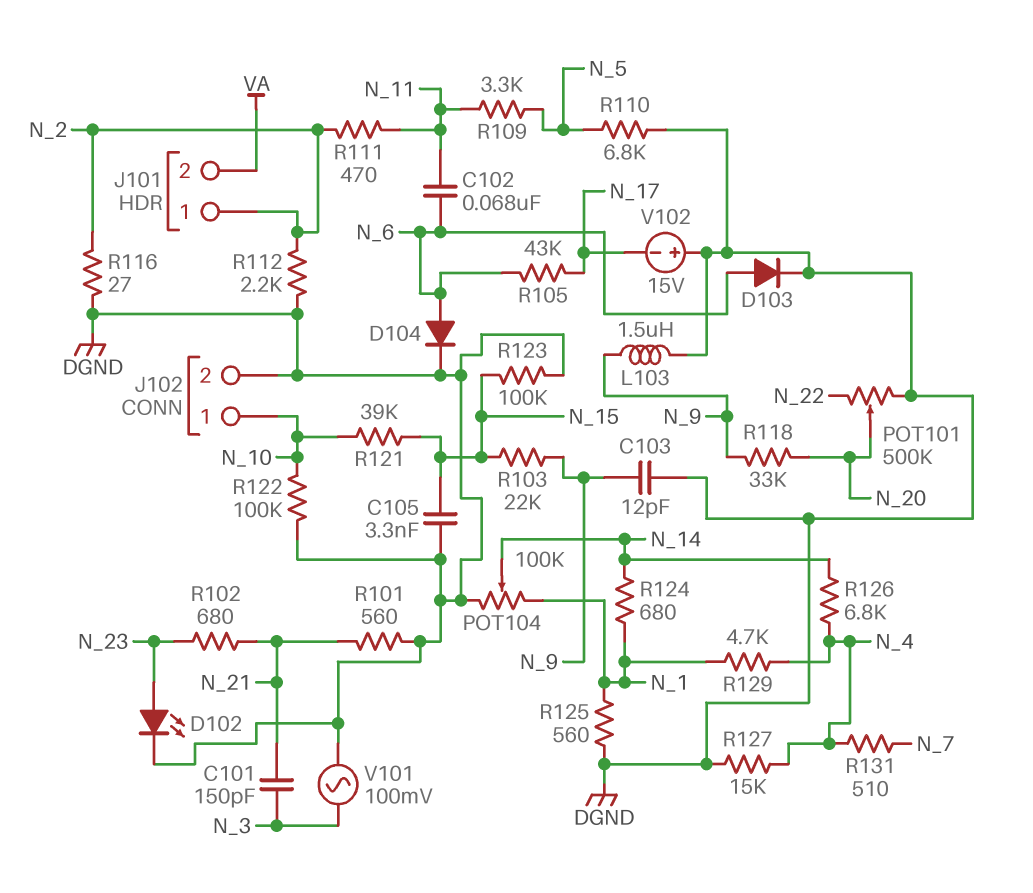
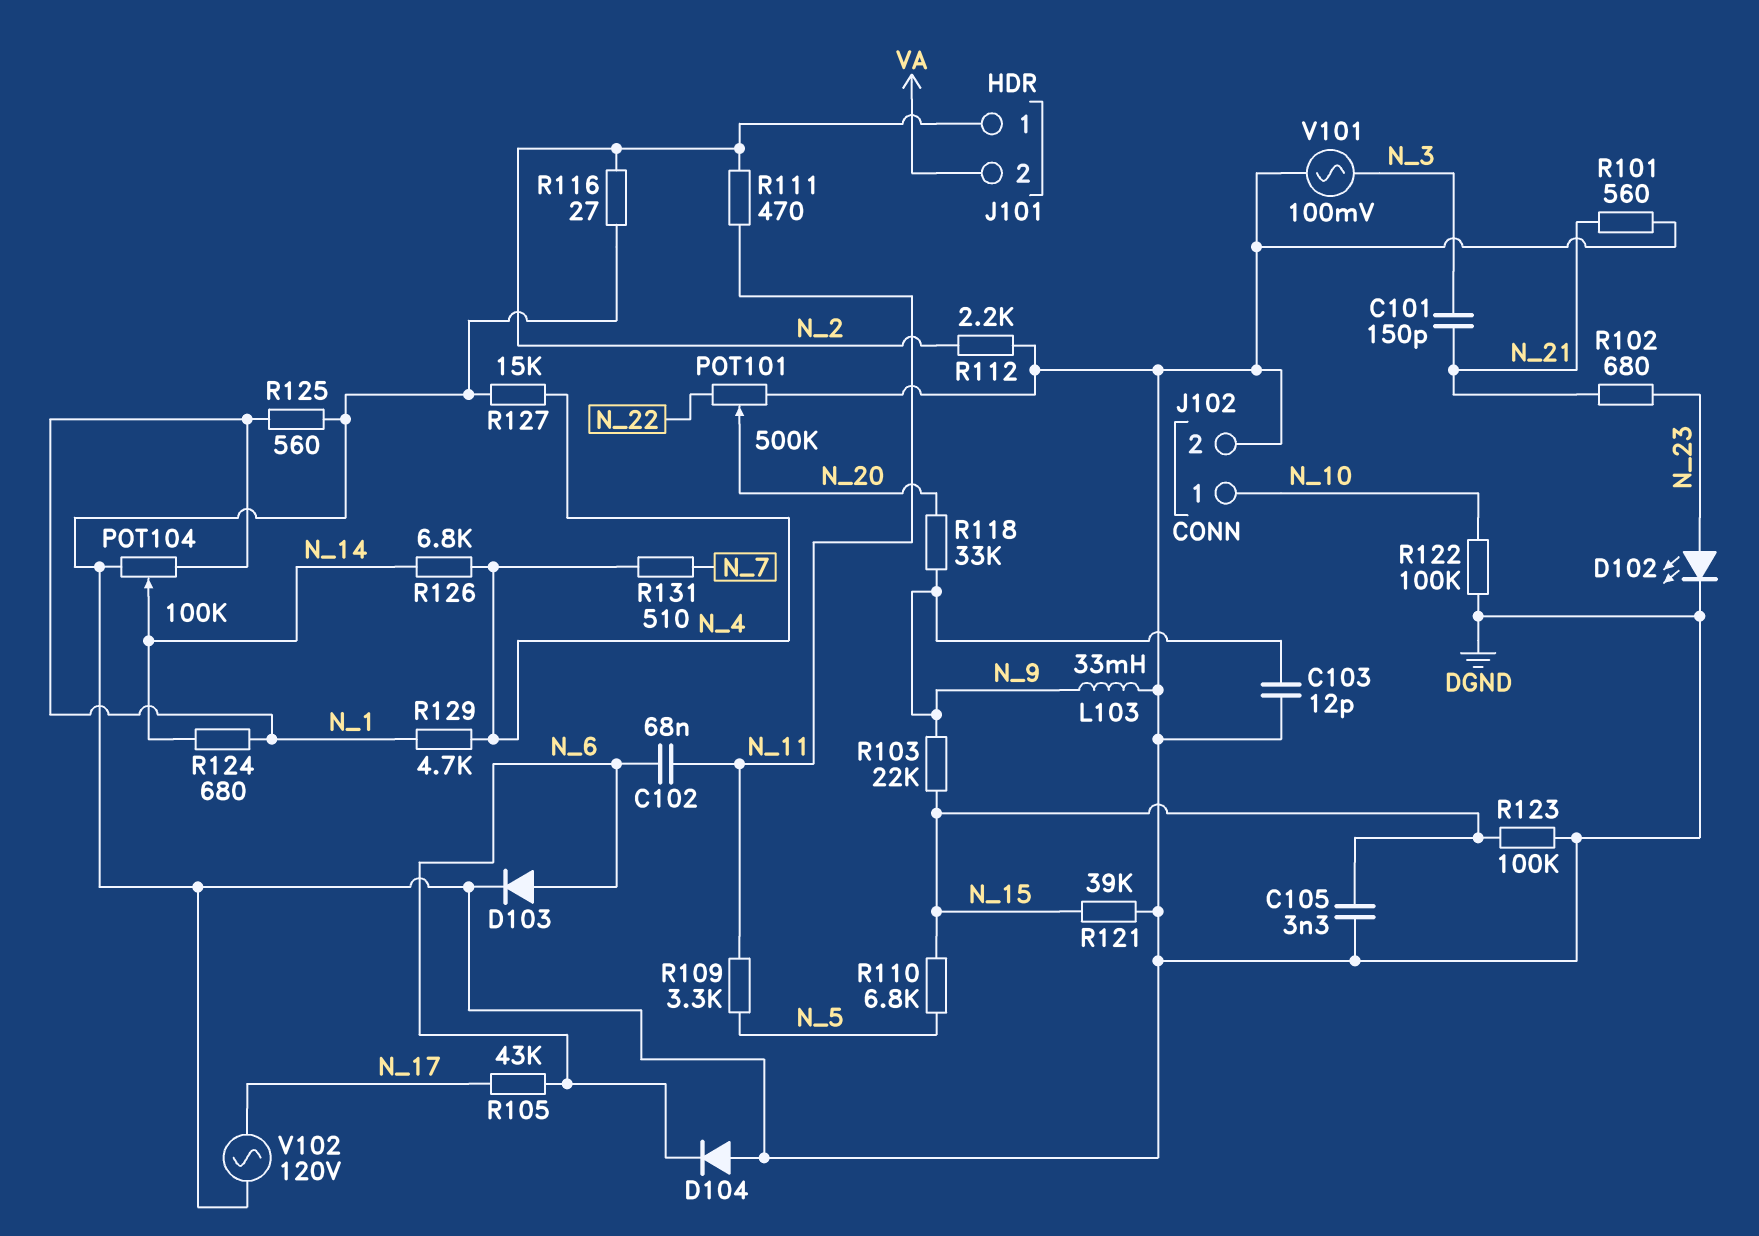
D104: diode (A N_6, K DGND) -> diode (A DGND, K N_6)
L103: 1.5uH (DGND, N_9) -> 33mH (DGND, N_9)
R110: 6.8k (DGND, N_5) -> 6.8k (N_5, N_15)
R121: 39k (N_10, N_15) -> 39k (DGND, N_15)
V102: 15V (plus DGND, minus N_17) -> AC 120V (DGND, N_17)

